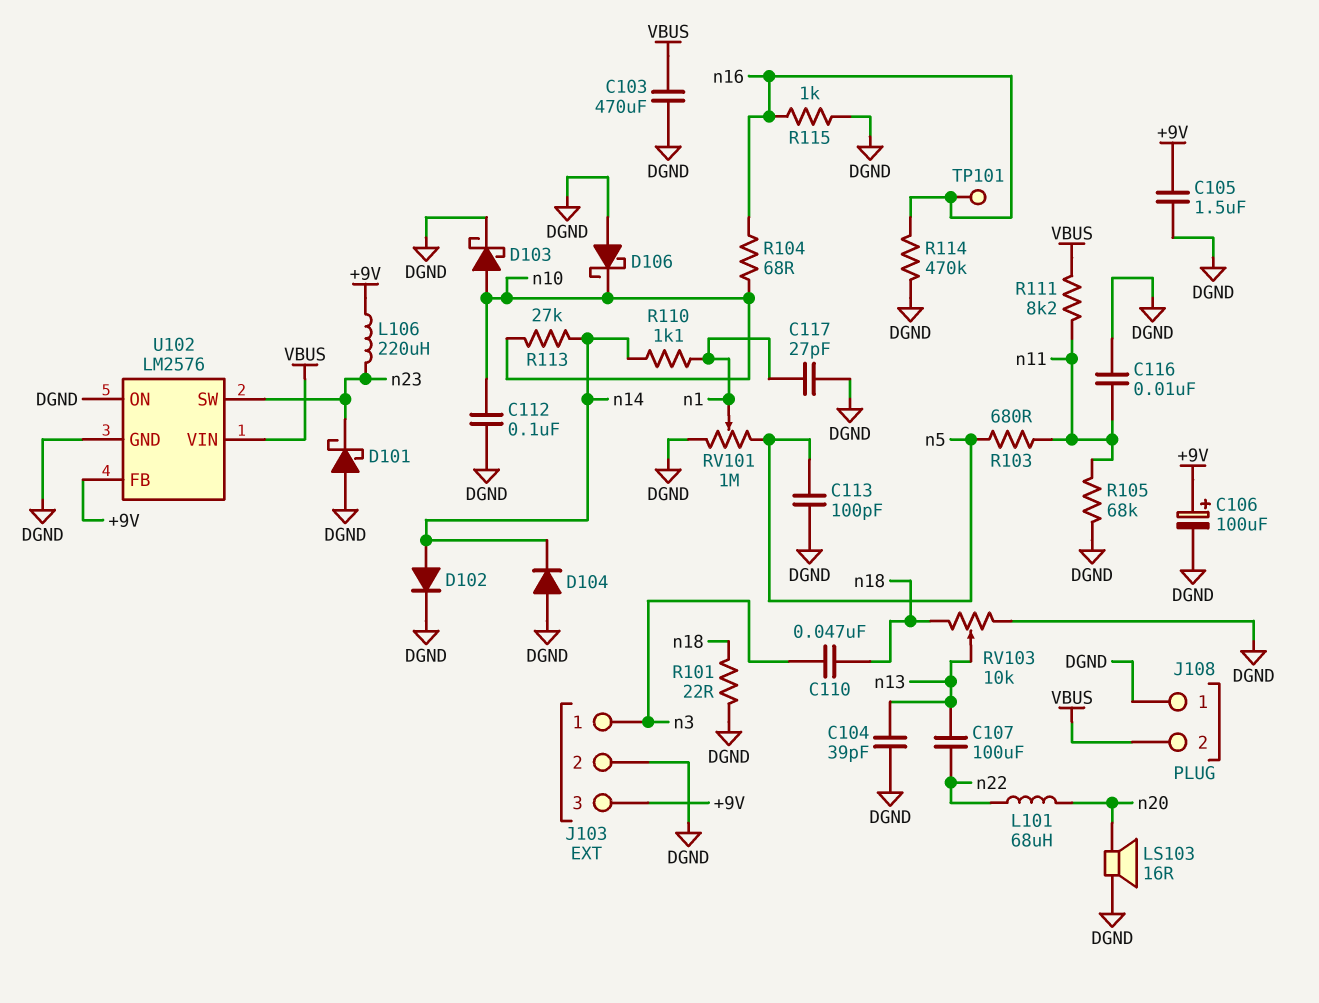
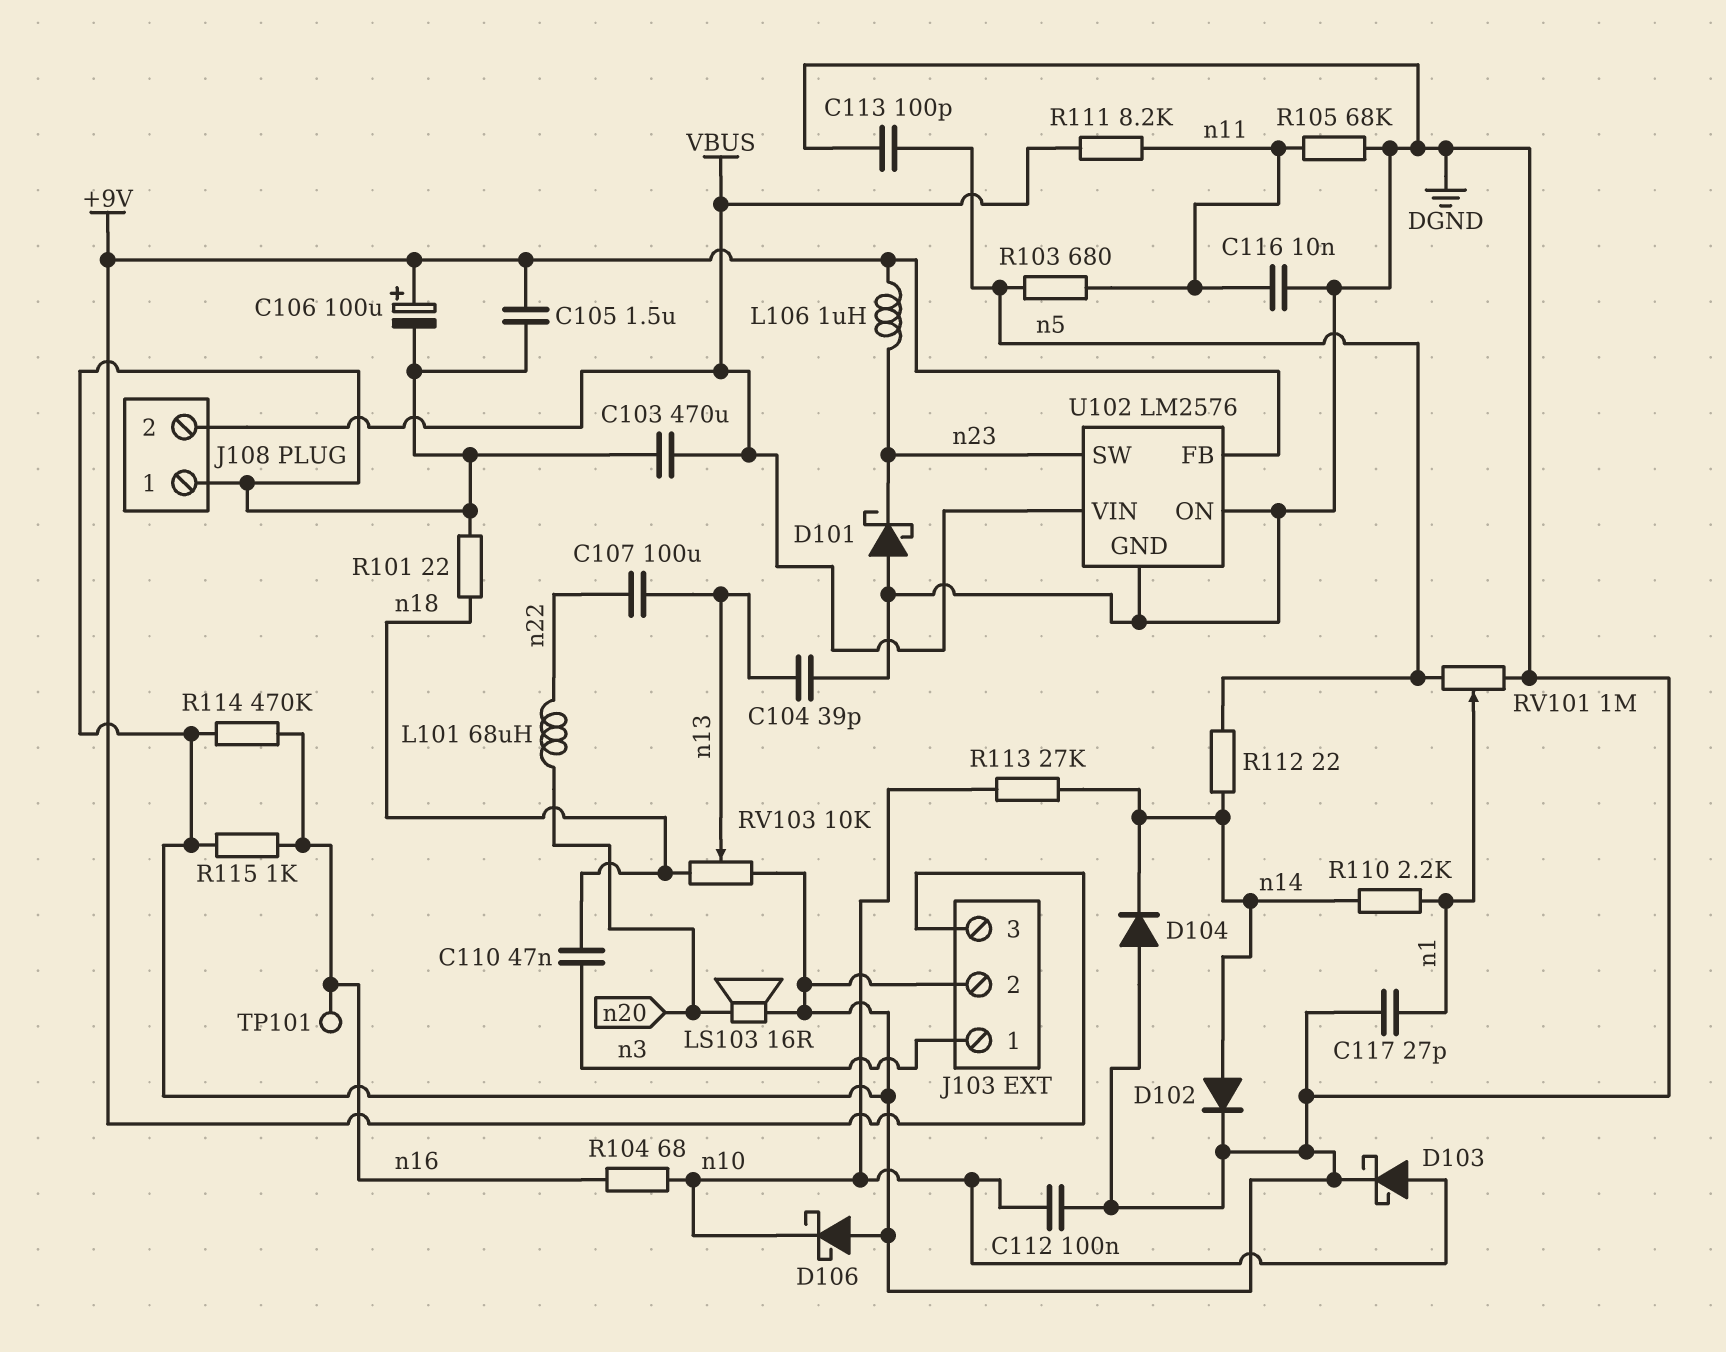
L106: 220uH (+9V, n23) -> 1uH (+9V, n23)
R110: 1.1k (n1, n14) -> 2.2k (n1, n14)
R112: none -> 22 (n5, n14)

